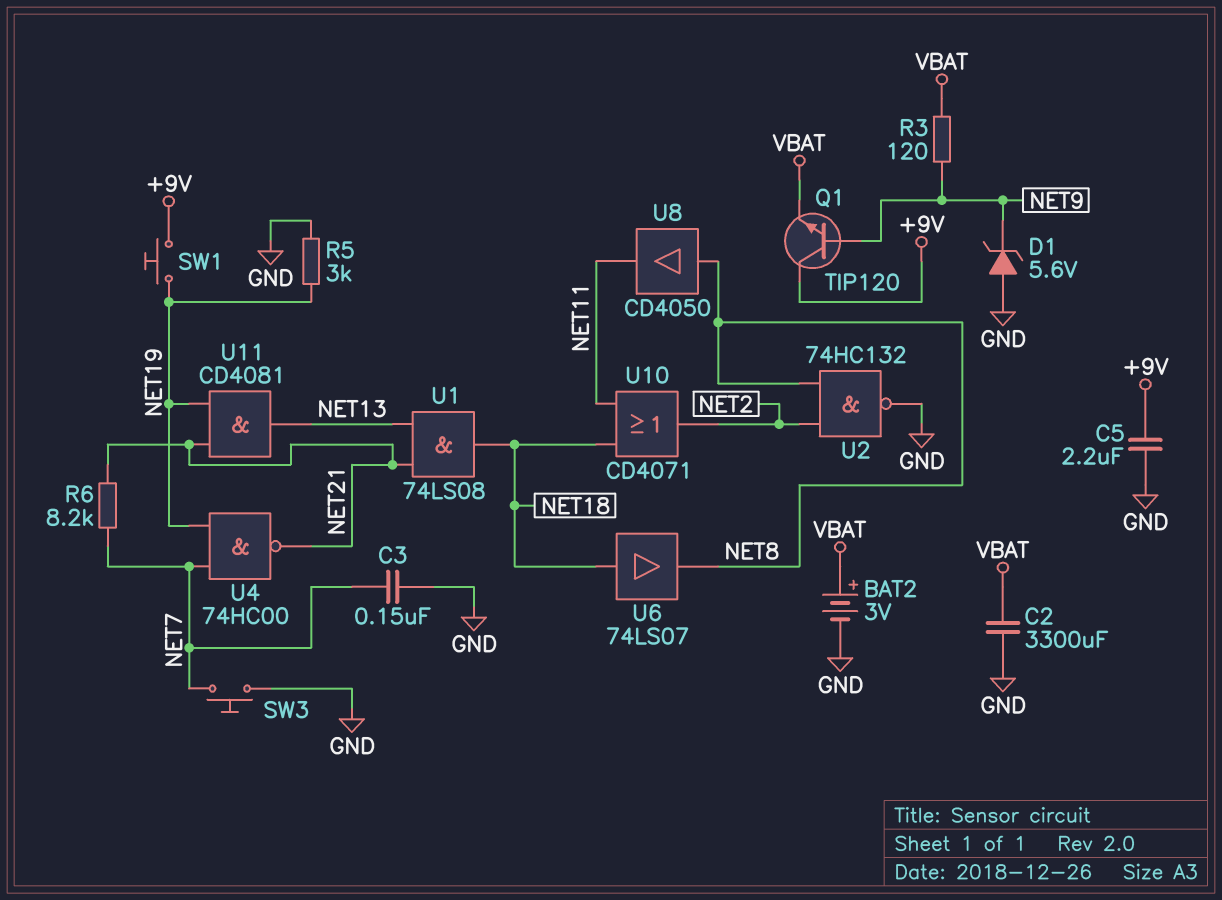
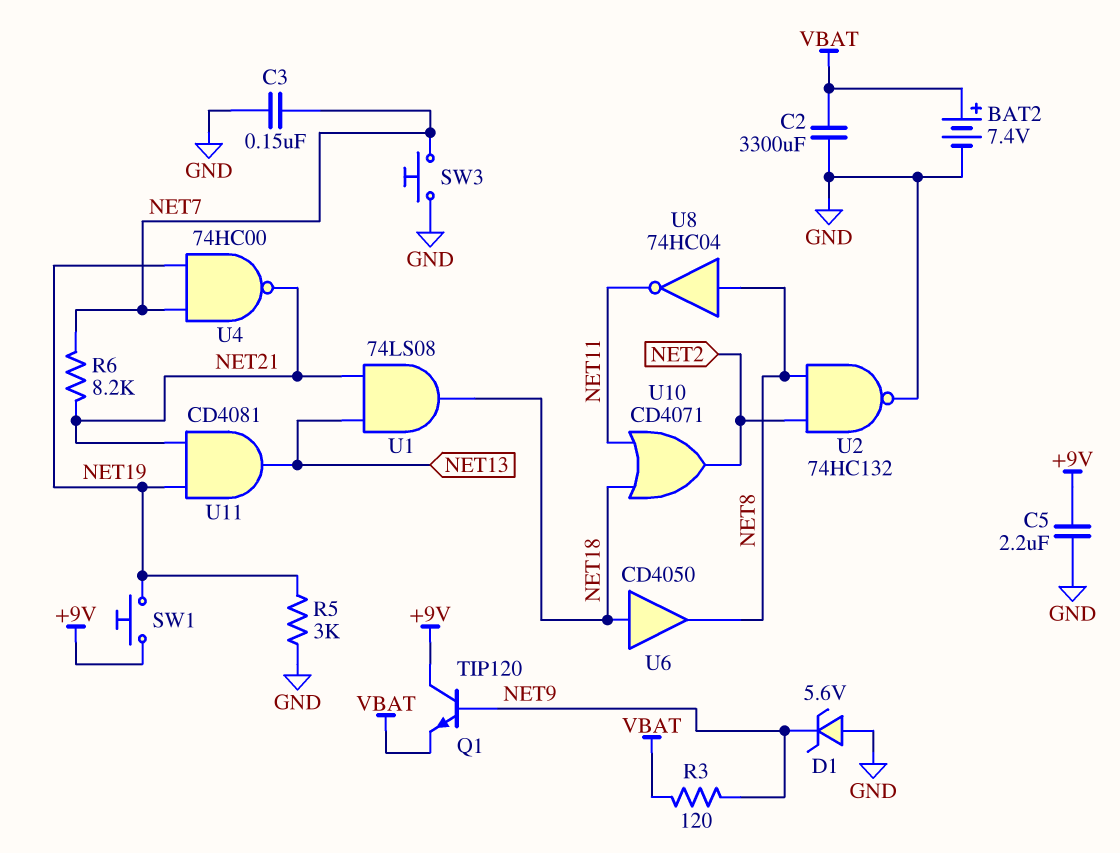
BAT2: 3V (plus VBAT, minus GND) -> 7.4V (plus VBAT, minus GND)
U6: buffer 74LS07 (in NET18, out NET8) -> buffer CD4050 (in NET18, out NET8)
U8: buffer CD4050 (in NET8, out NET11) -> NOT 74HC04 (in NET8, out NET11)

